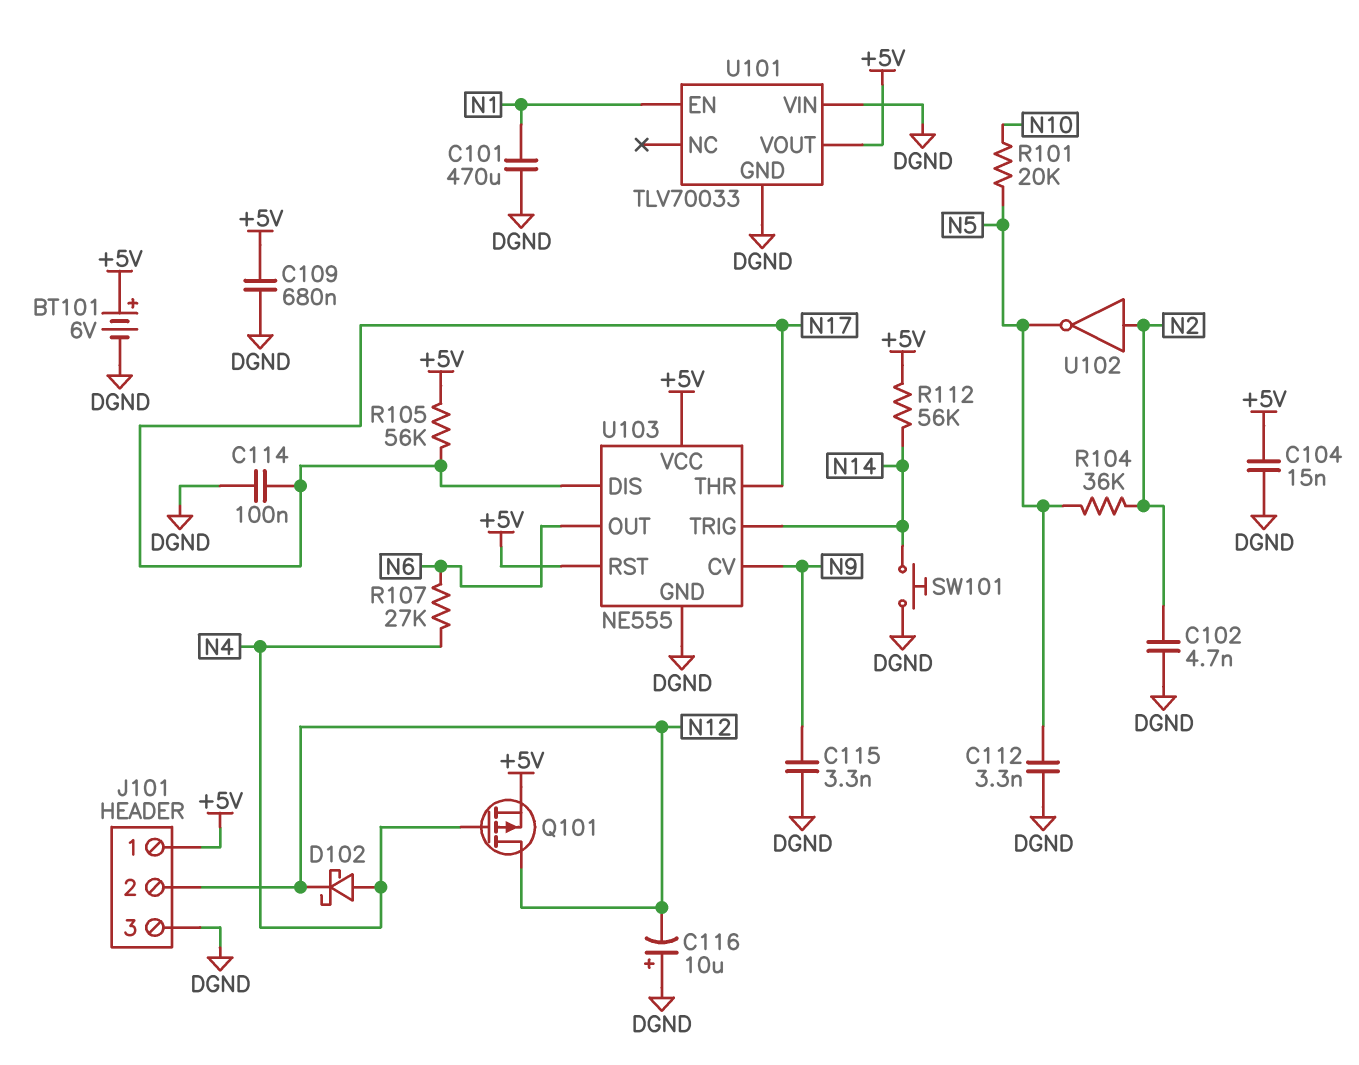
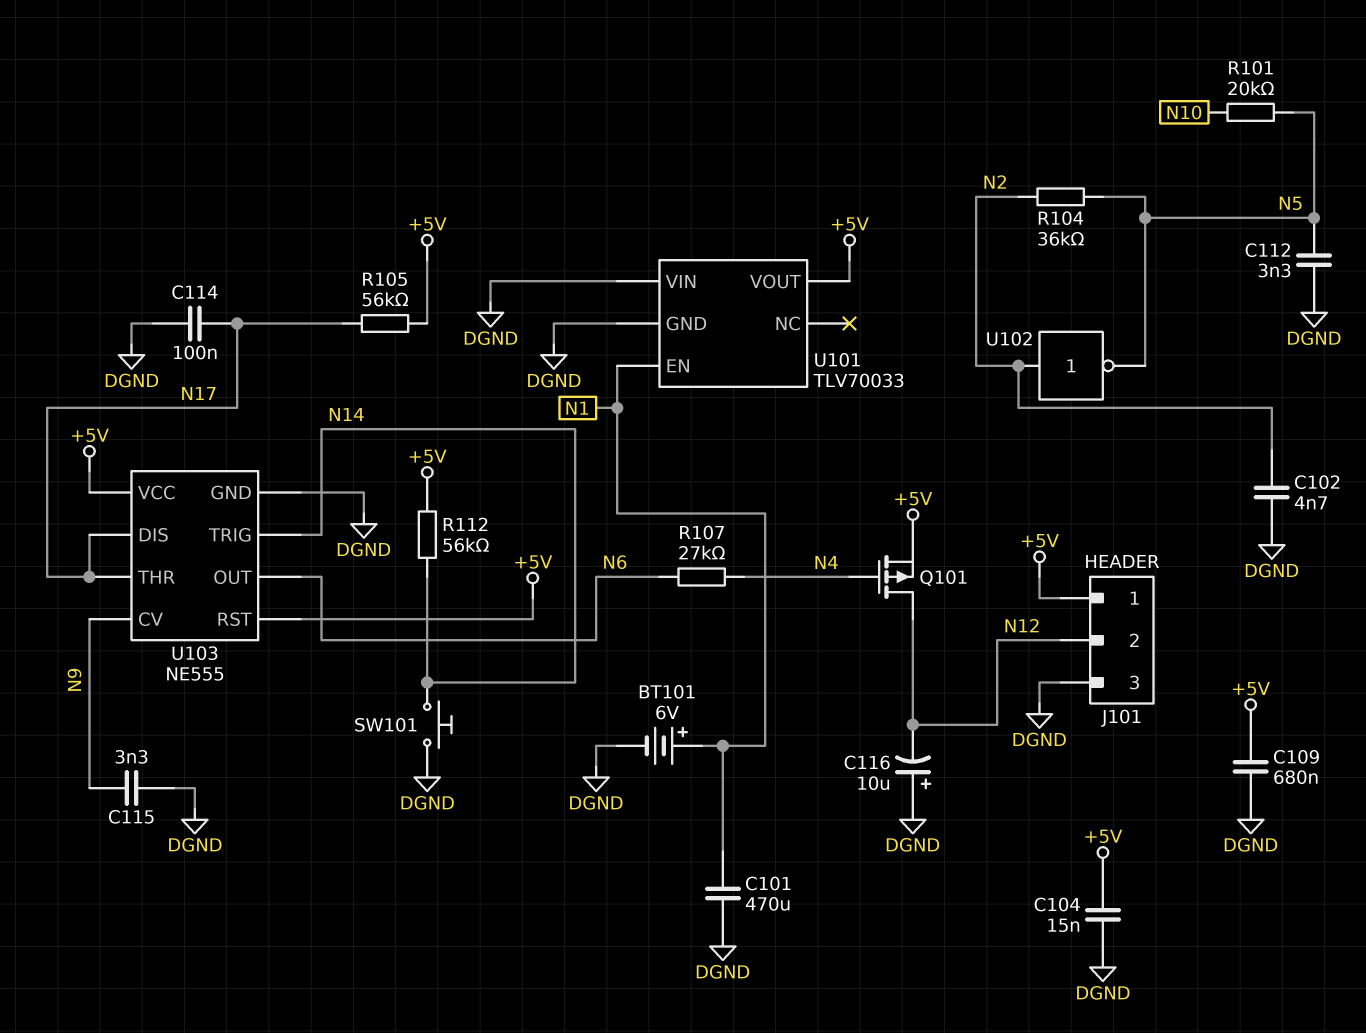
BT101: 6V (plus +5V, minus DGND) -> 6V (plus N1, minus DGND)
D102: schottky (A N4, K N12) -> none

